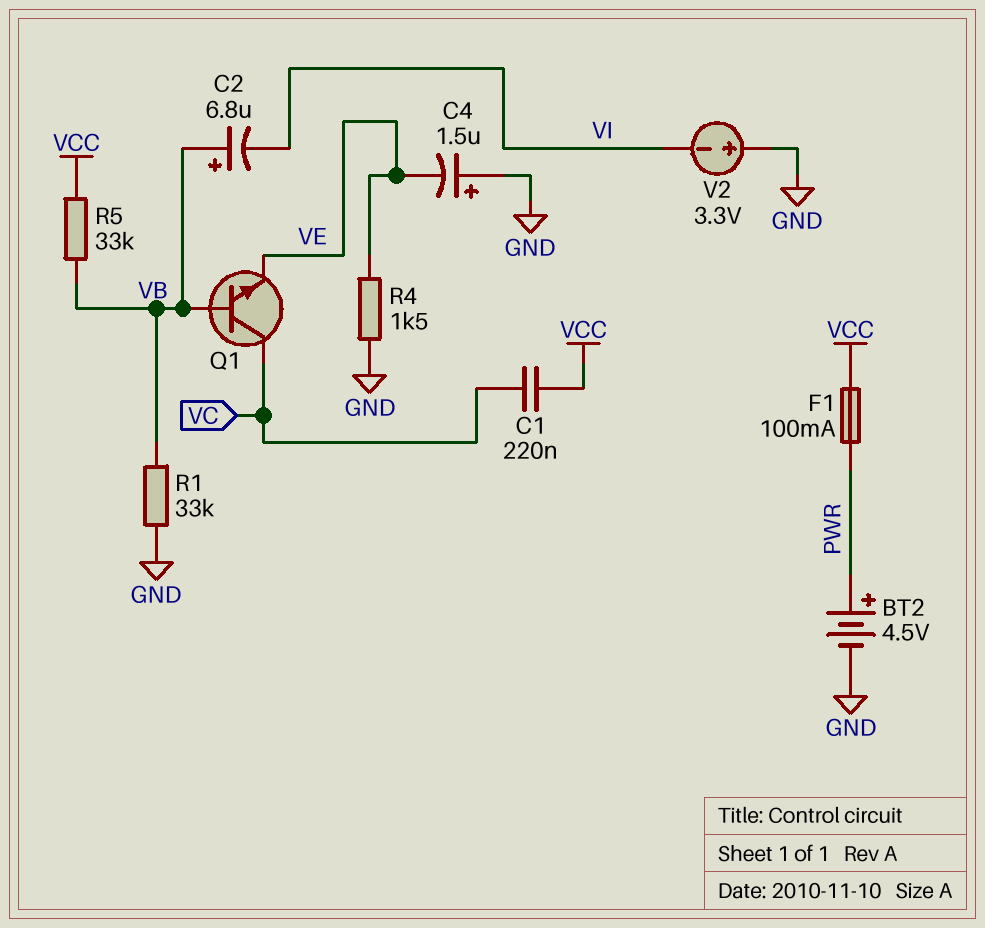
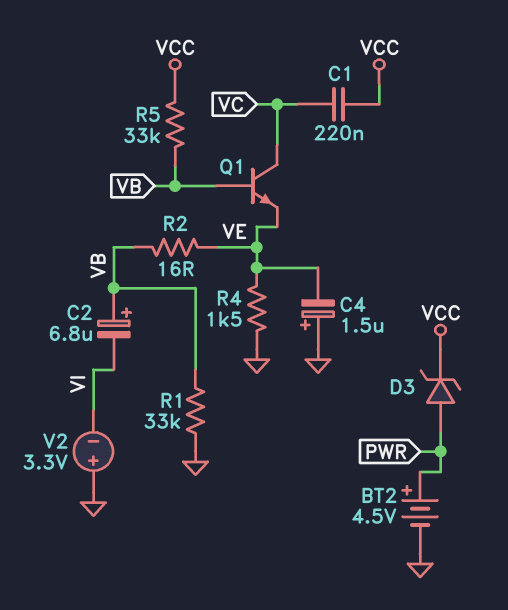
D3: none -> zener (A PWR, K VCC)
F1: 100mA (PWR, VCC) -> none
R2: none -> 16 (VB, VE)

